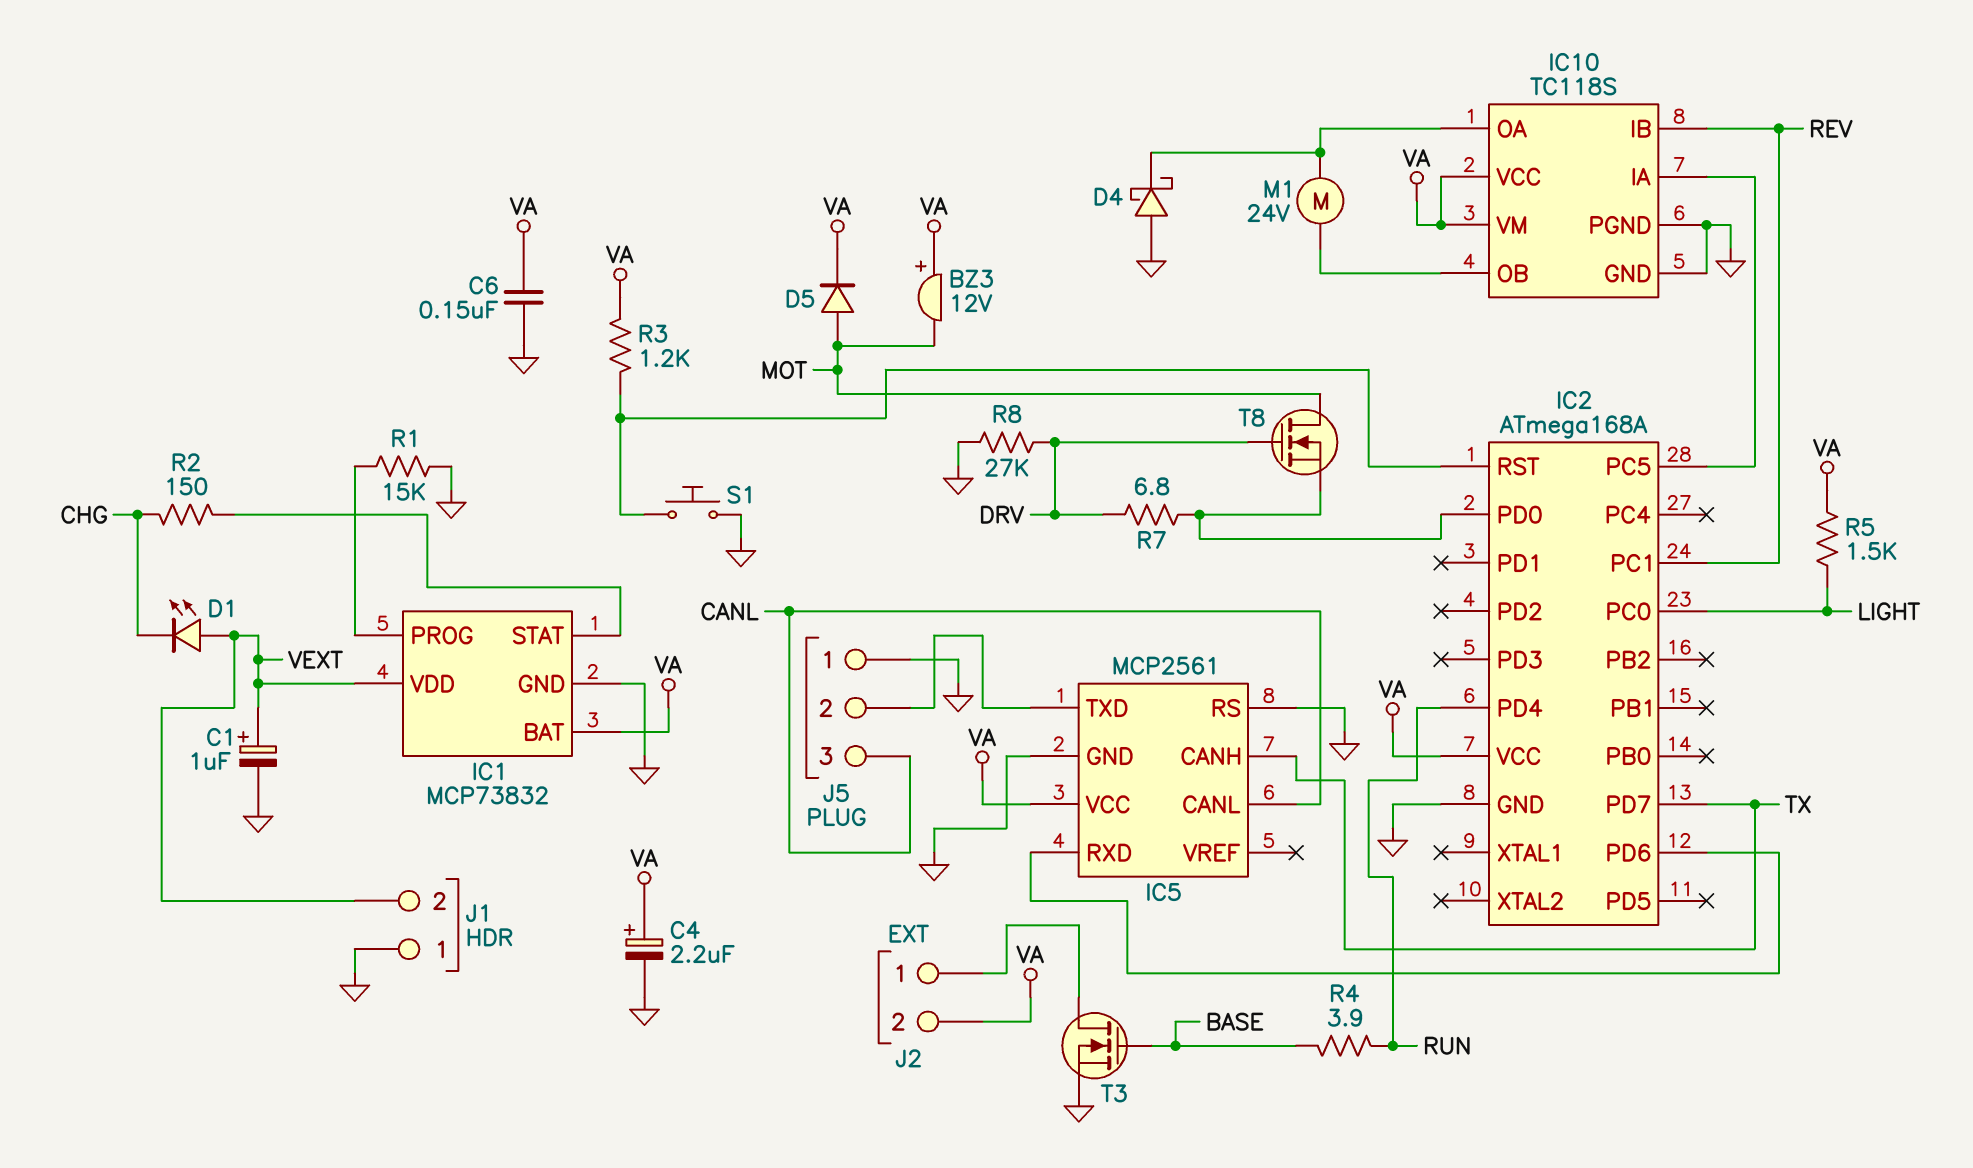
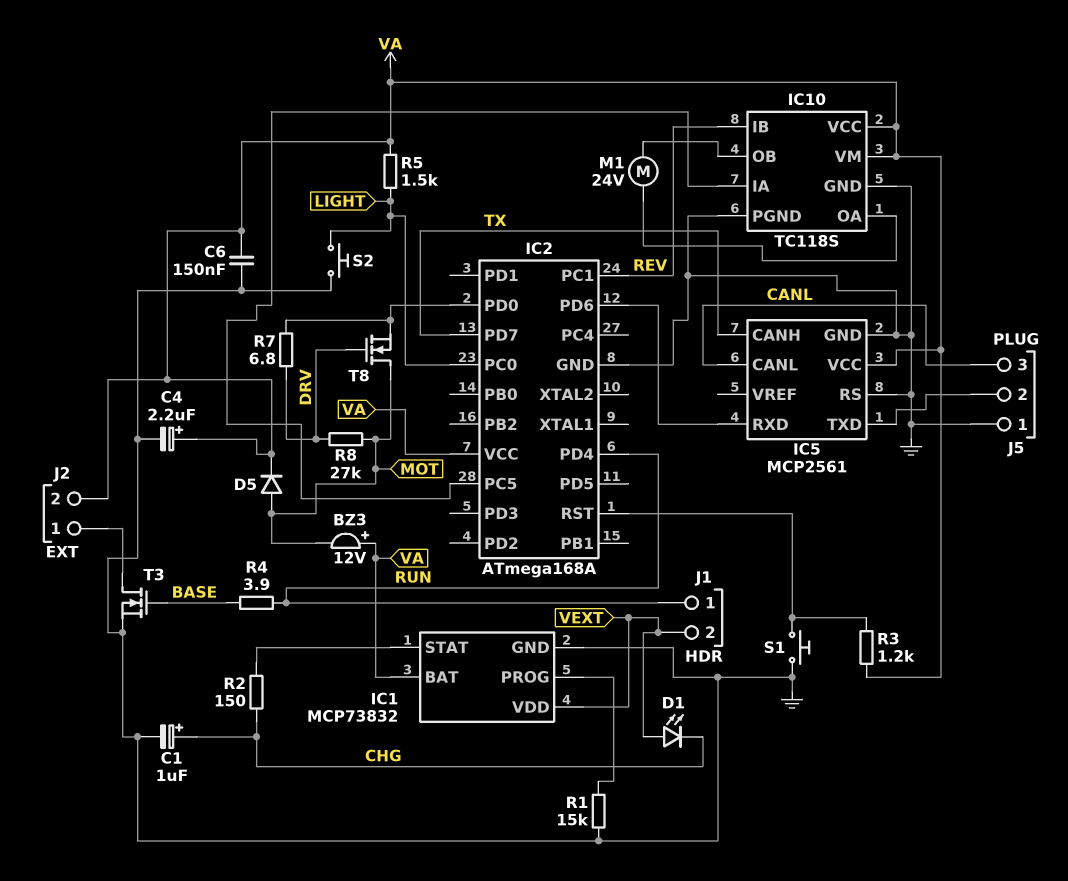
C1: 1uF (plus VEXT, minus GND) -> 1uF (plus CHG, minus GND)
D4: schottky (A GND, K IC10/OA) -> none
J1 pin 1: GND -> RUN
R8: 27k (DRV, GND) -> 27k (DRV, MOT)
S2: none -> button (GND, LIGHT)

